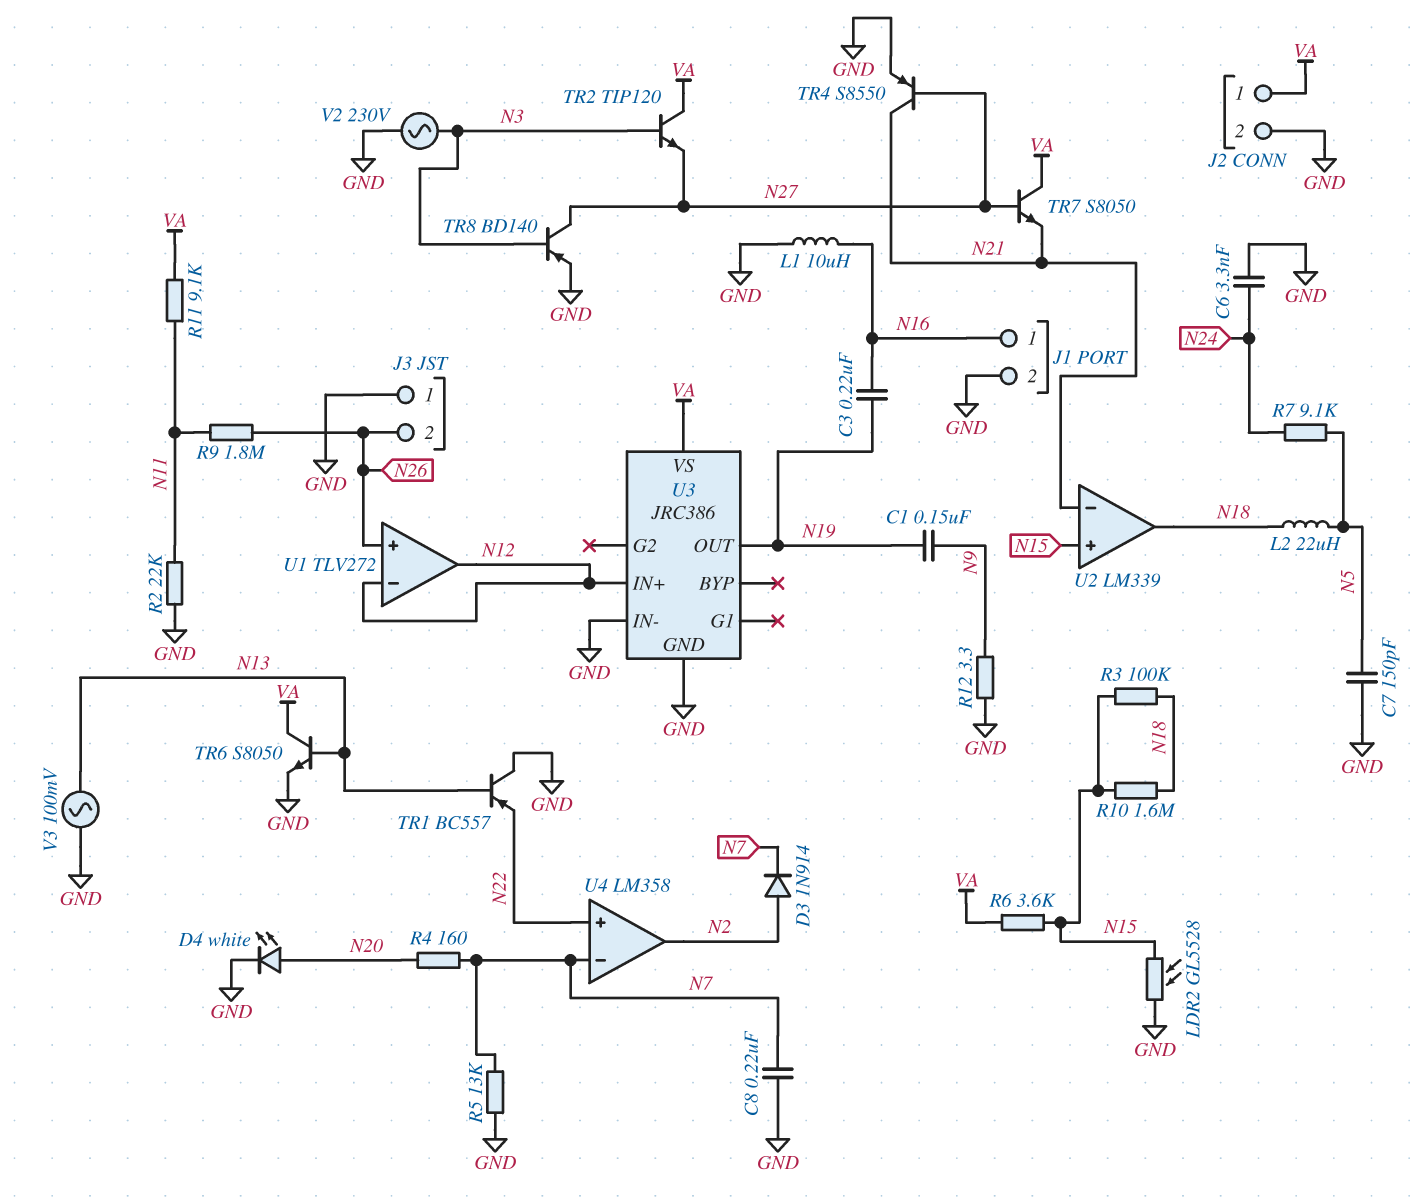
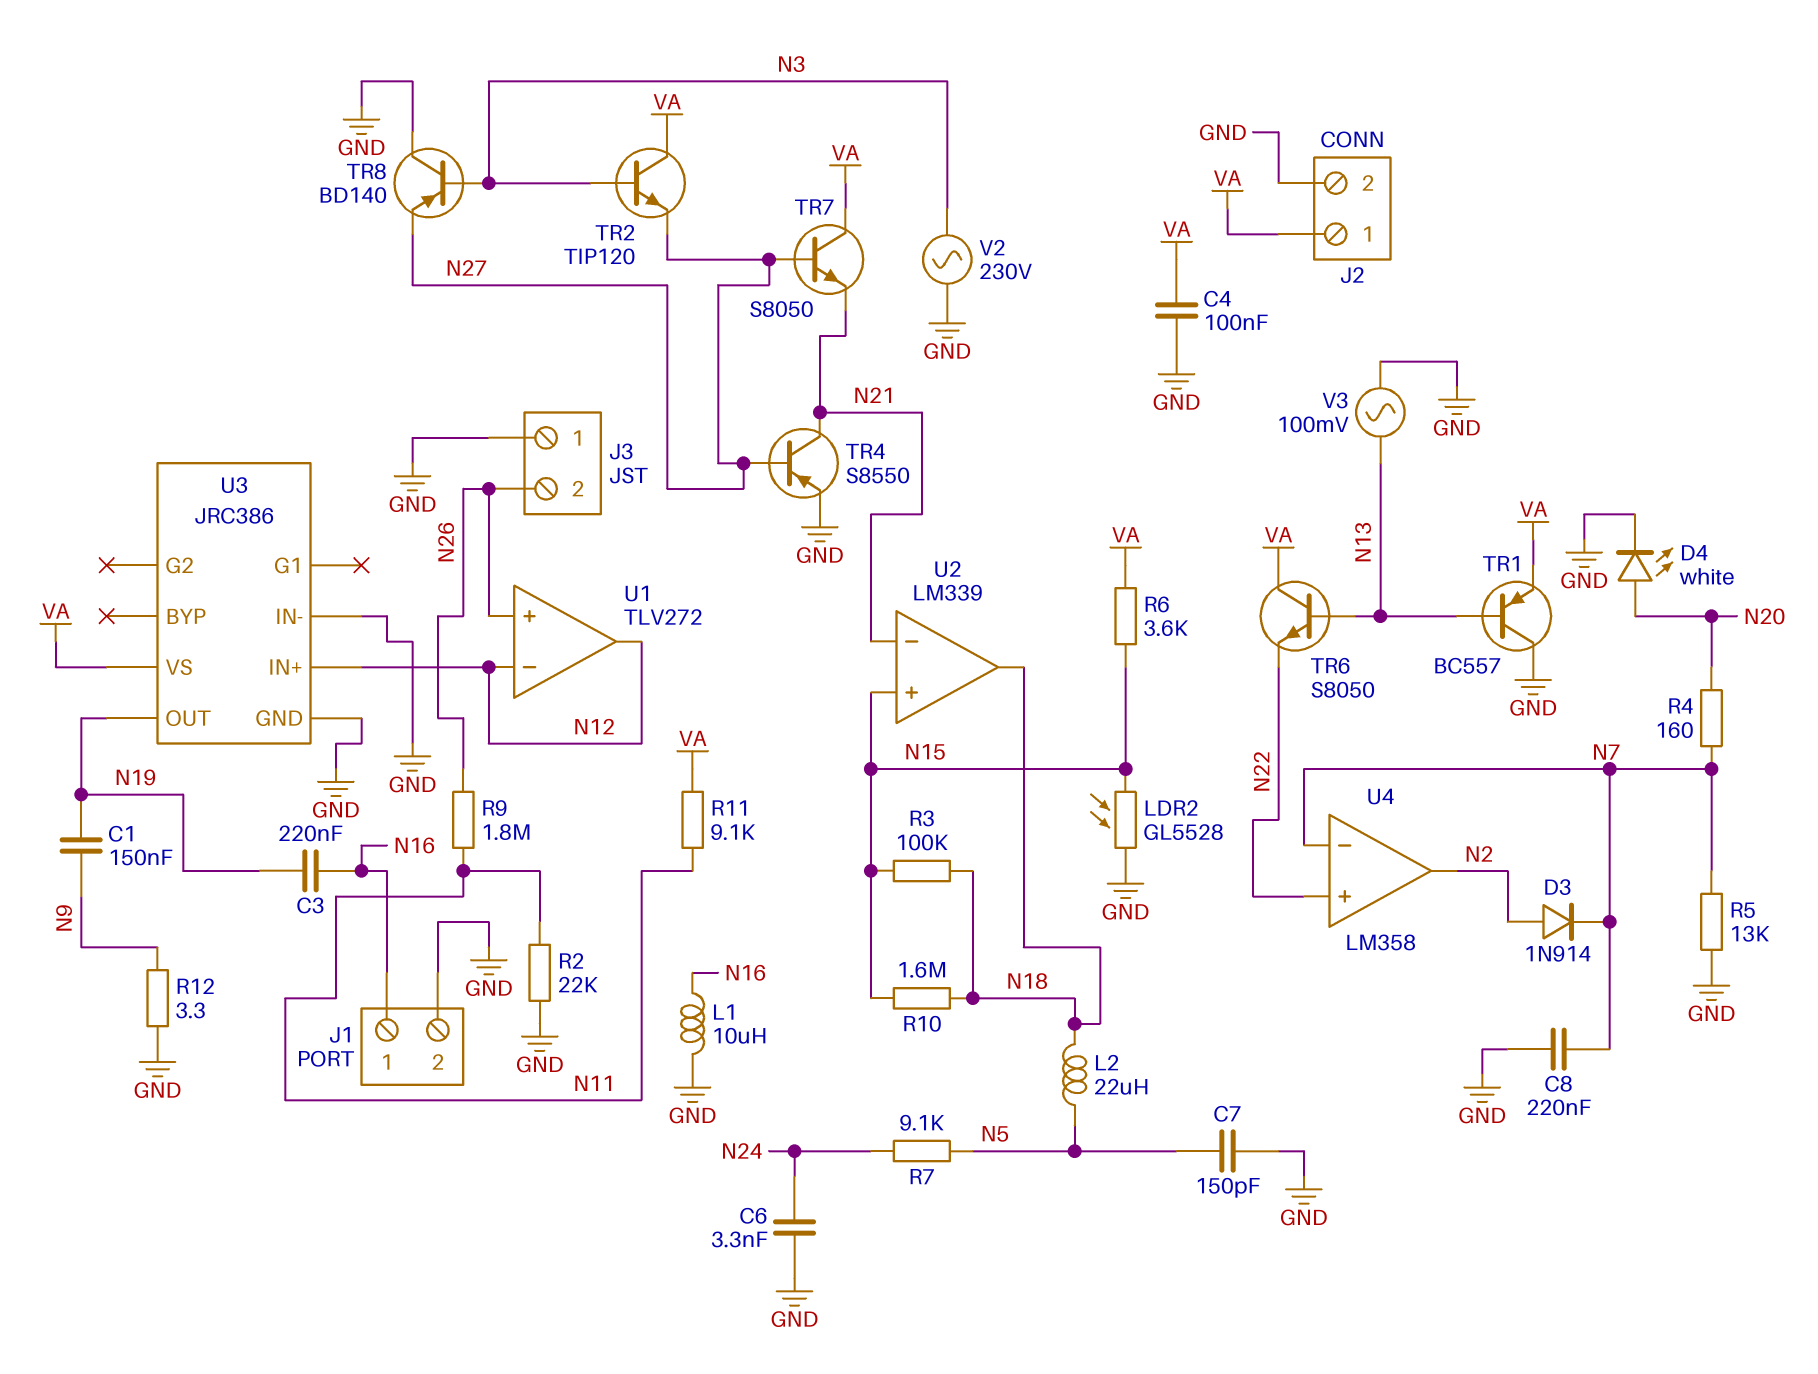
C4: none -> 100nF (GND, VA)
TR1: PNP BC557 (B N13, C GND, E N22) -> PNP BC557 (B N13, C GND, E VA)
TR6: NPN S8050 (B N13, C VA, E GND) -> NPN S8050 (B N13, C VA, E N22)
TR8: PNP BD140 (B N3, C N27, E GND) -> PNP BD140 (B N3, C GND, E N27)

